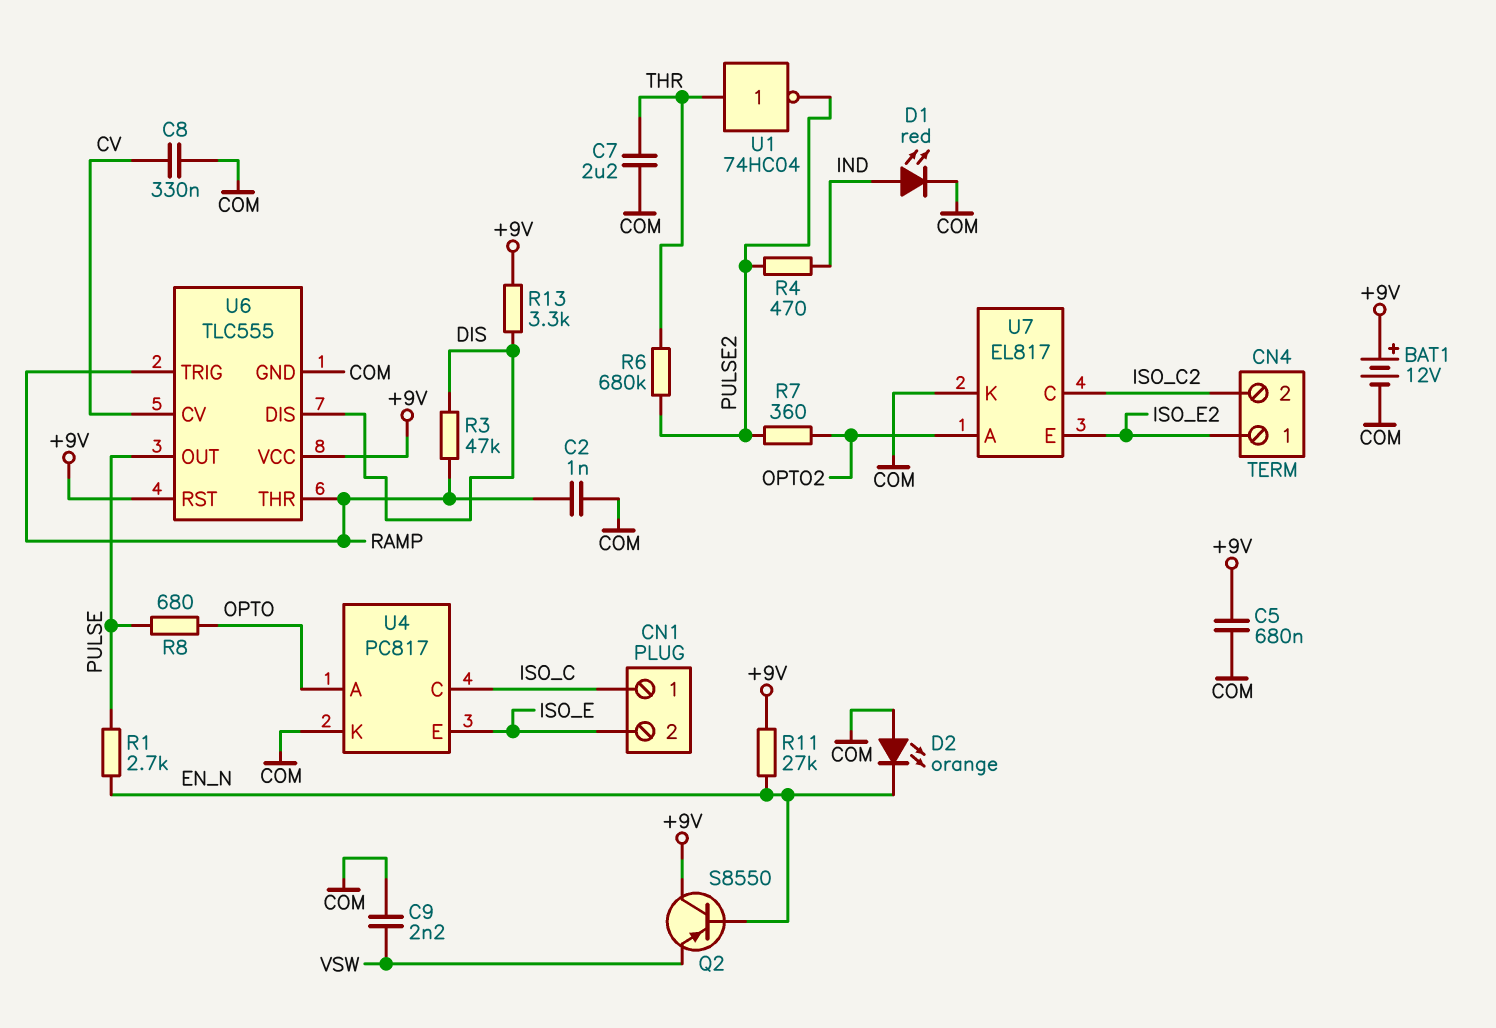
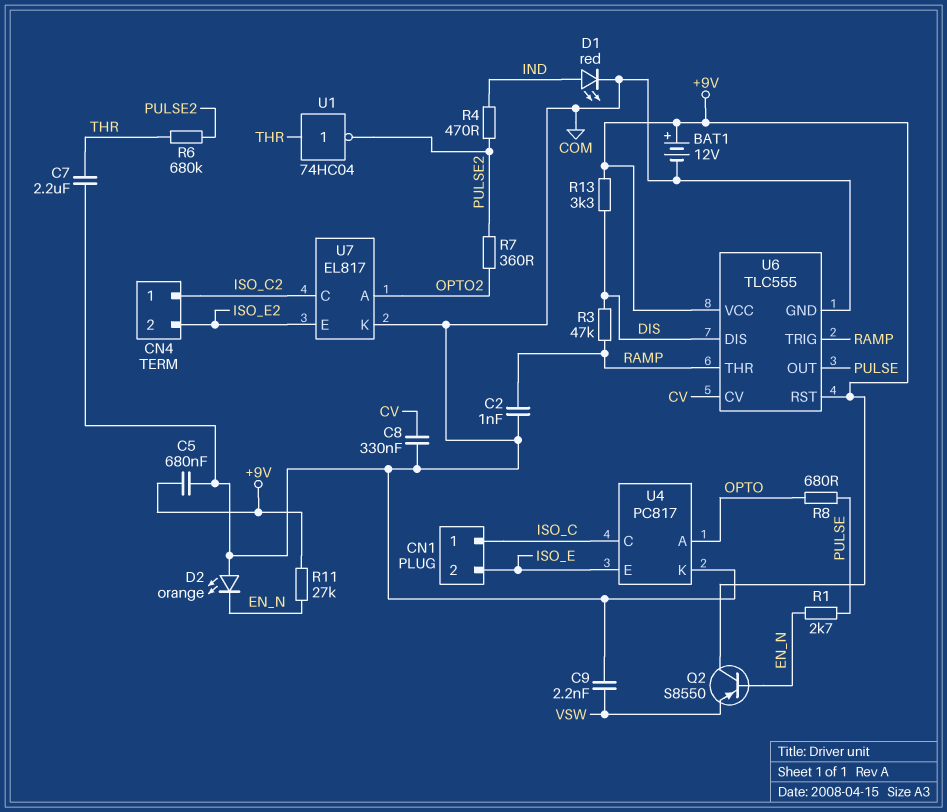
CN4 pin 1: ISO_E2 -> ISO_C2
CN4 pin 2: ISO_C2 -> ISO_E2

